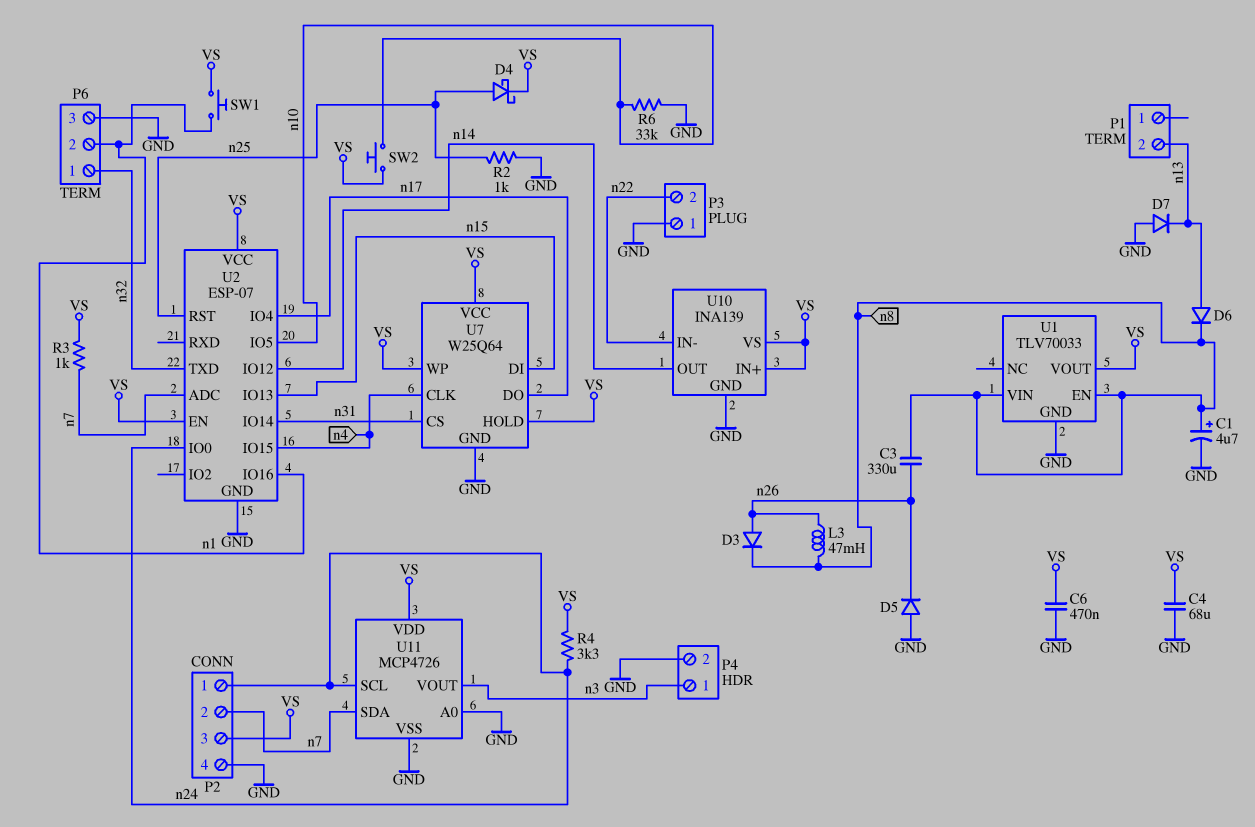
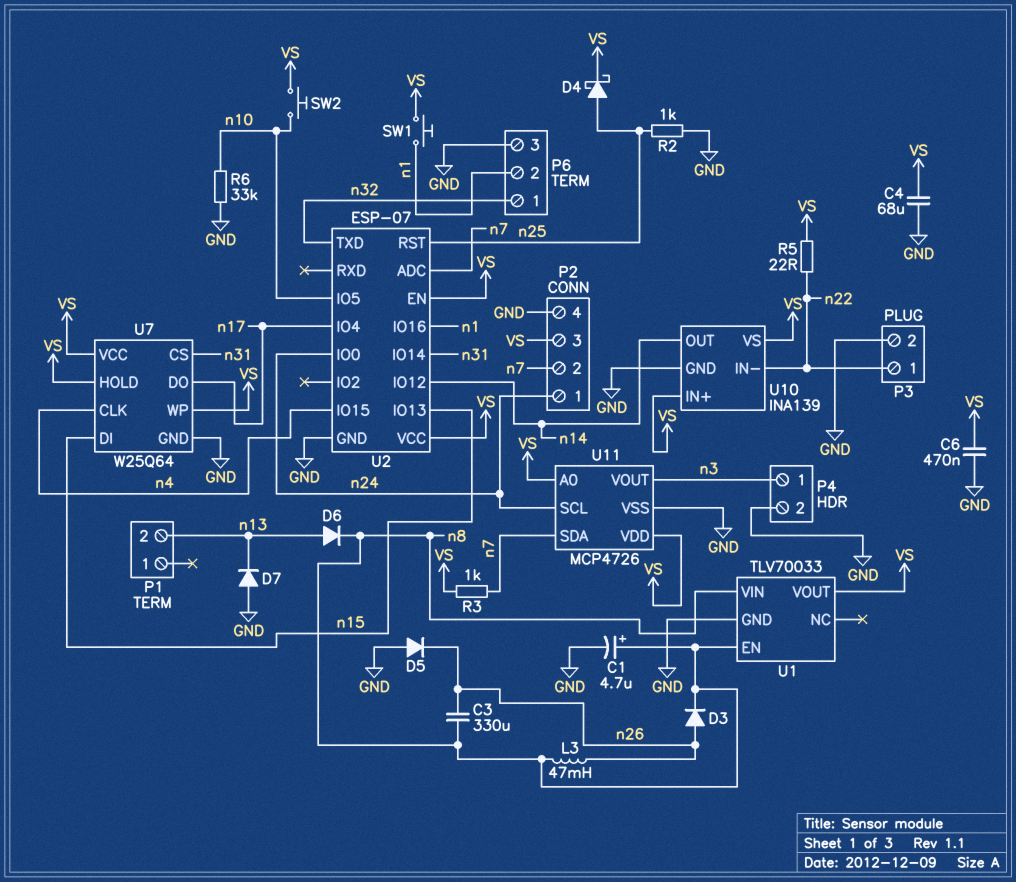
P3 pin 1: GND -> n22
P3 pin 2: n22 -> GND
R4: 3.3k (VS, n24) -> none
R5: none -> 22 (VS, n22)
U11 pin A0: GND -> VS

